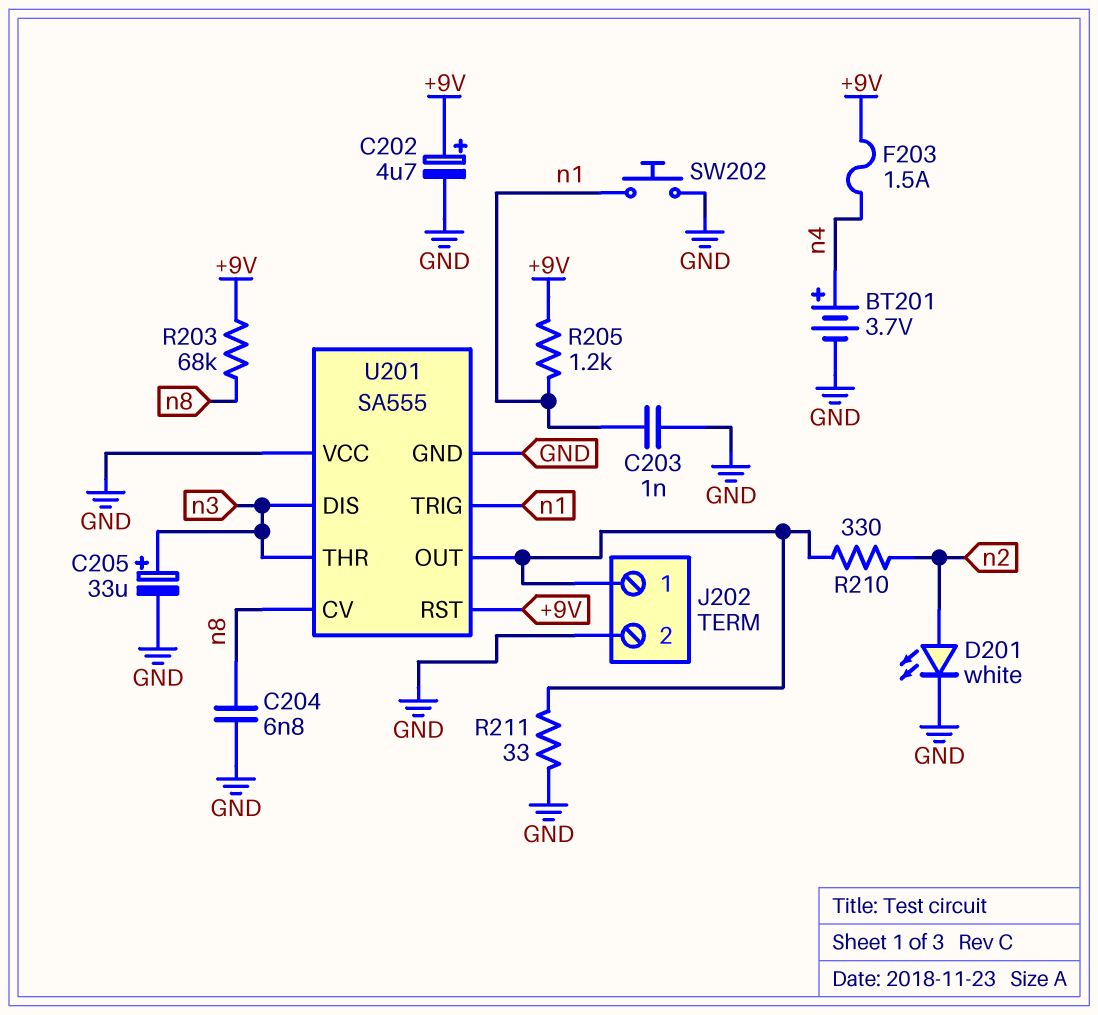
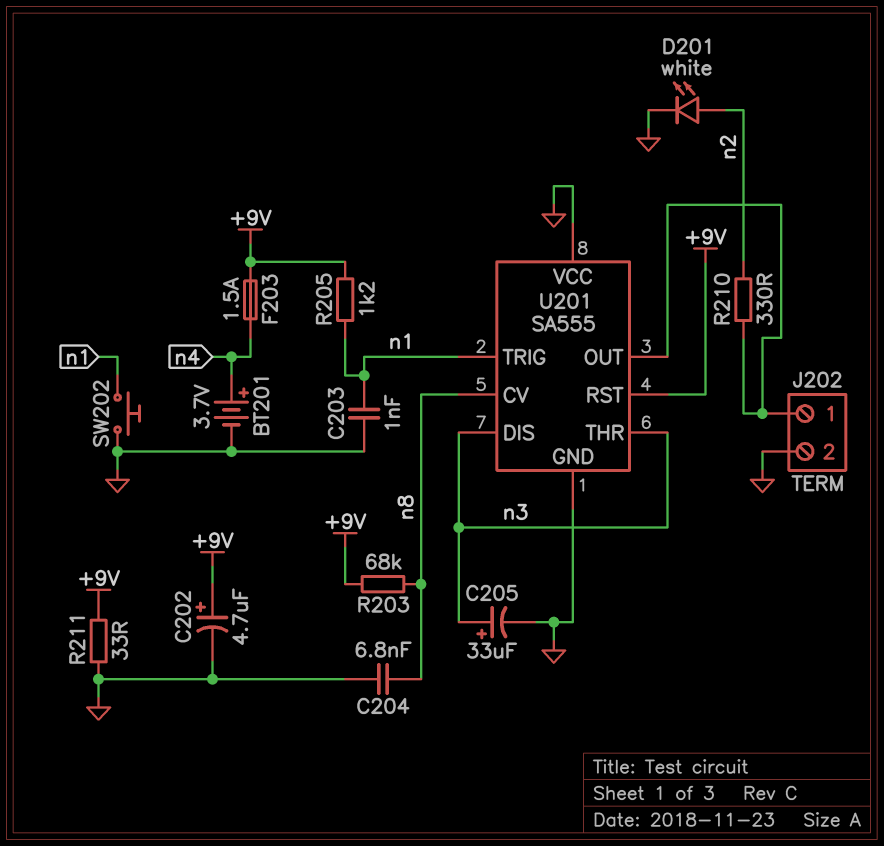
R211: 33 (GND, J202/1) -> 33 (+9V, GND)

